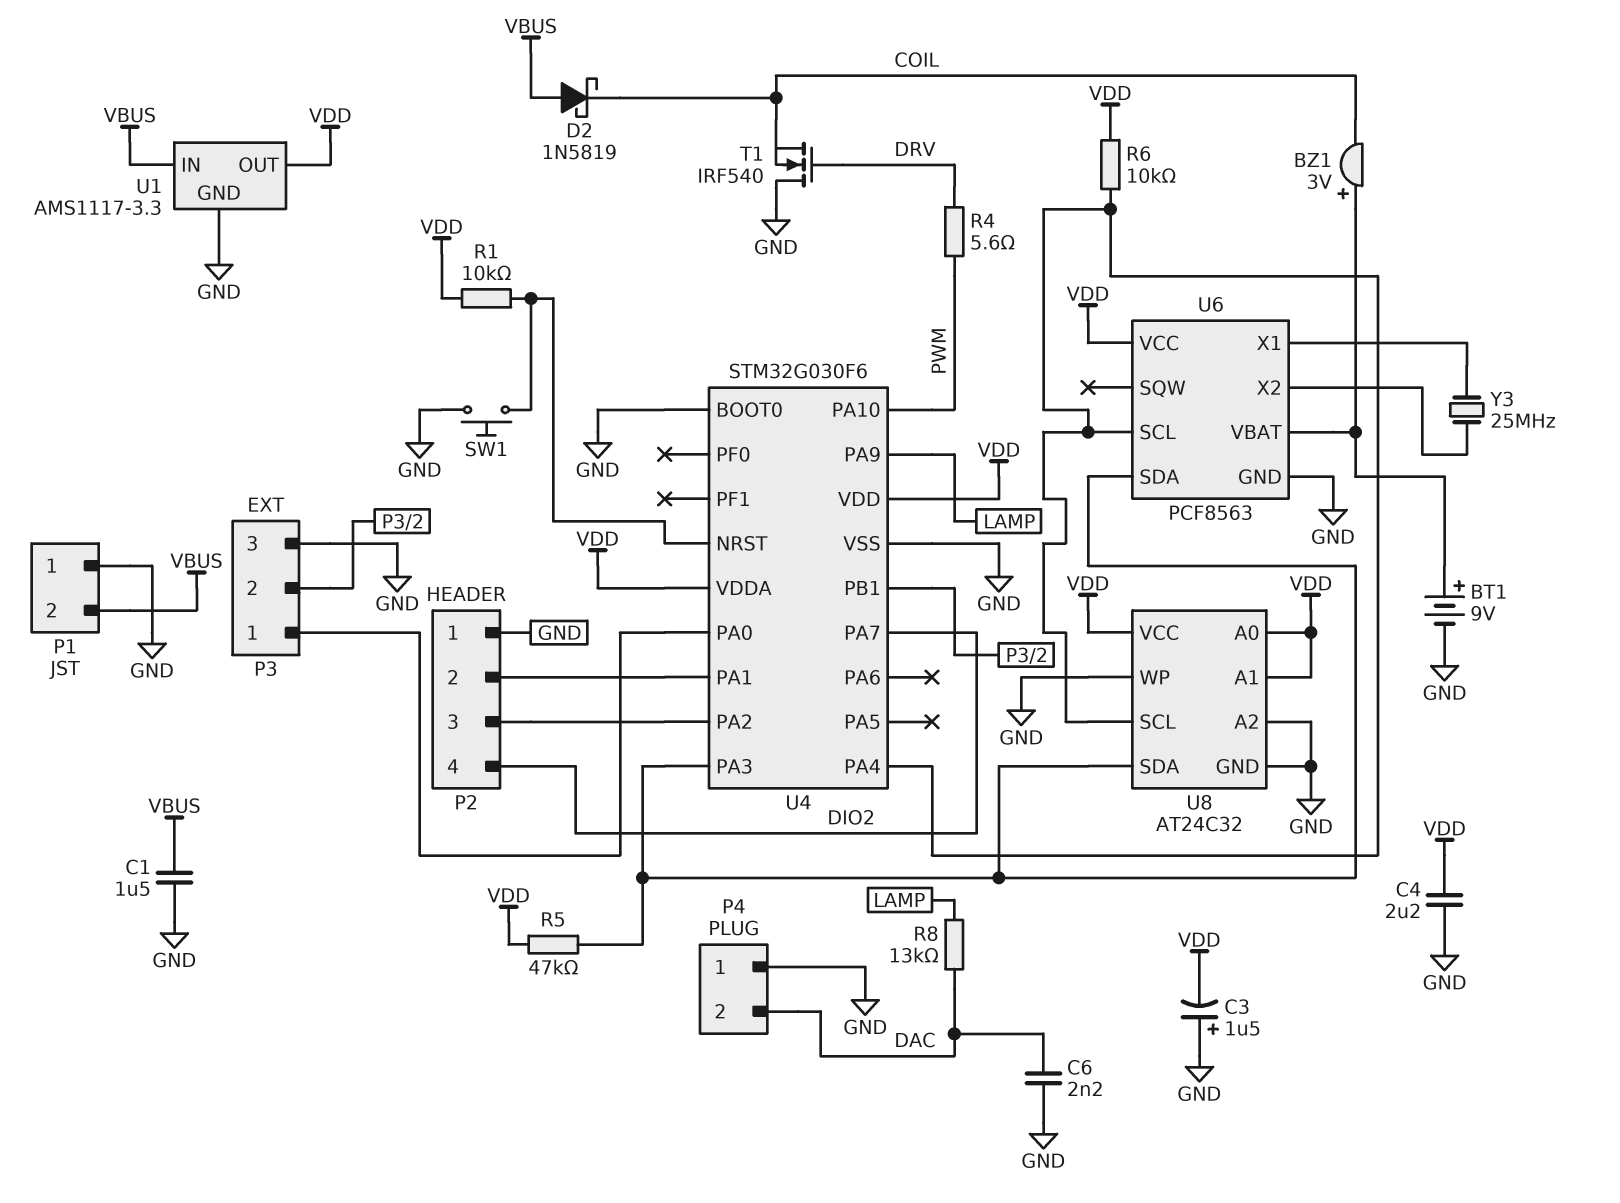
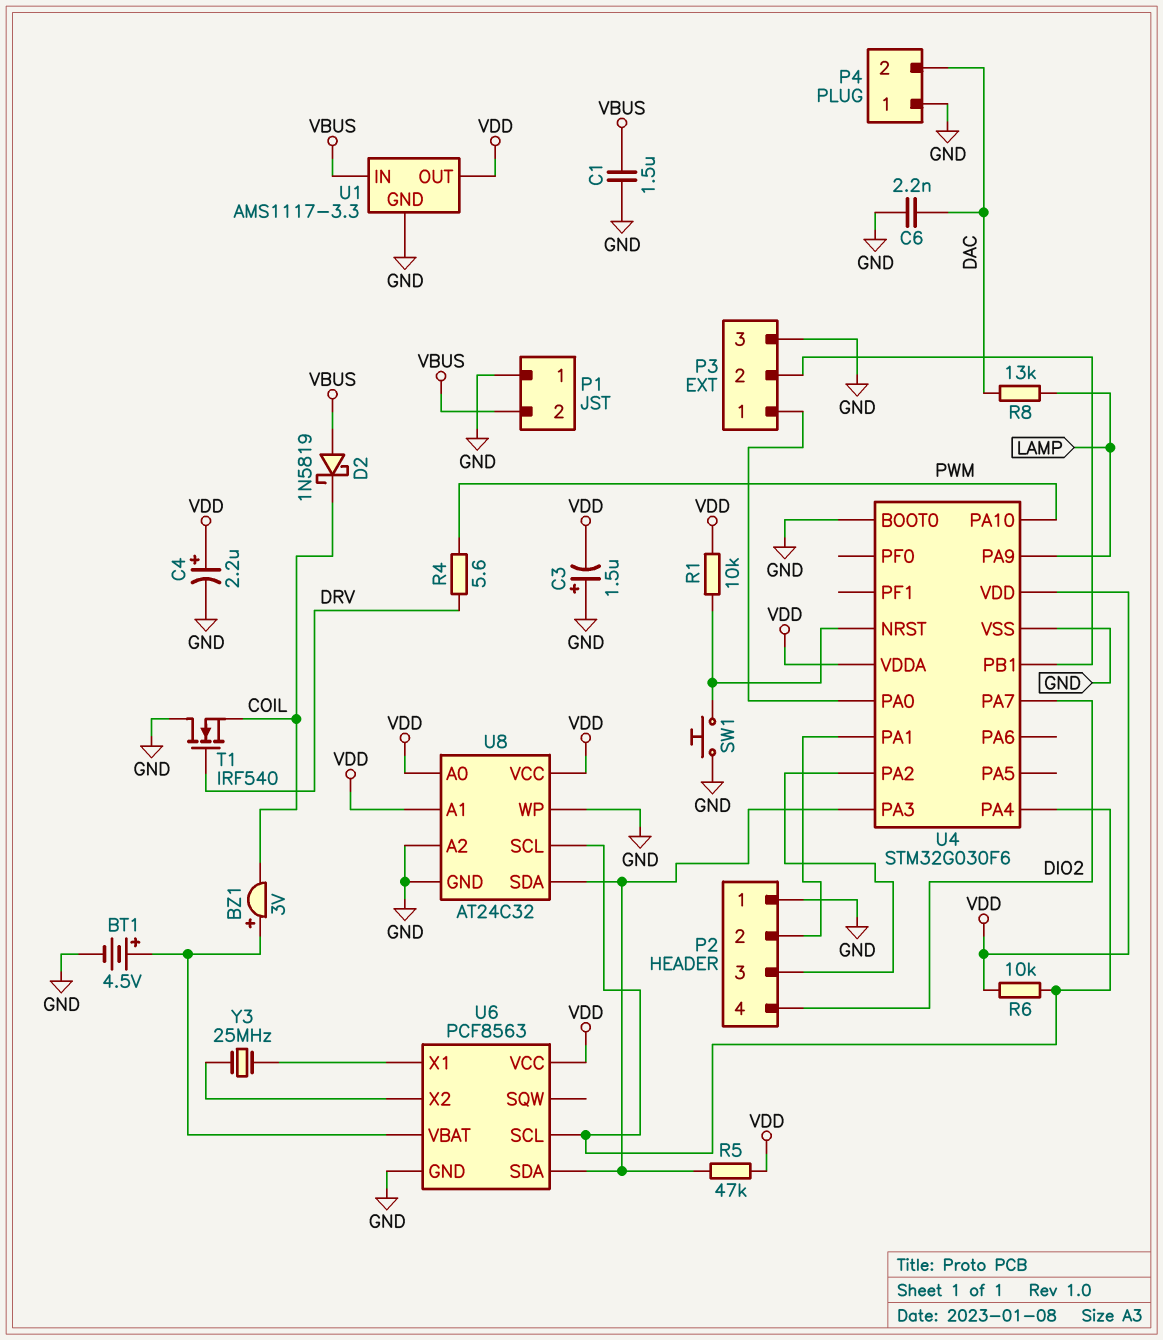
BT1: 9V (plus U6/VBAT, minus GND) -> 4.5V (plus U6/VBAT, minus GND)
C4: 2.2uF (GND, VDD) -> 2.2uF (plus VDD, minus GND)

